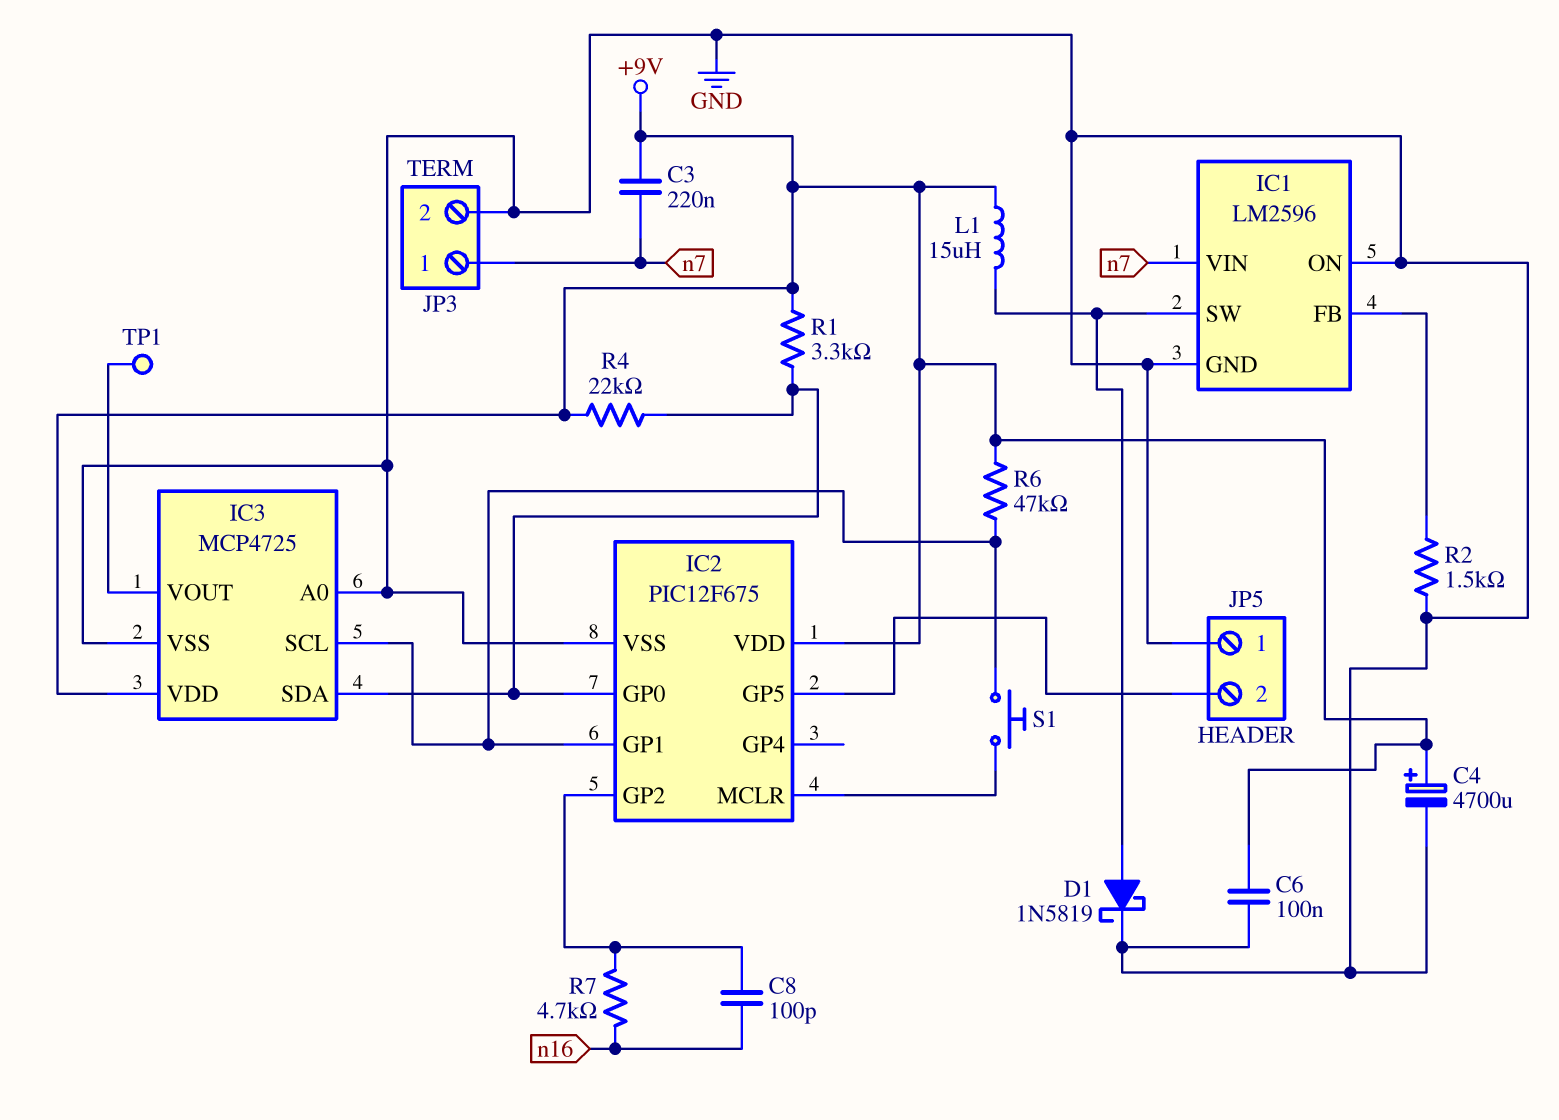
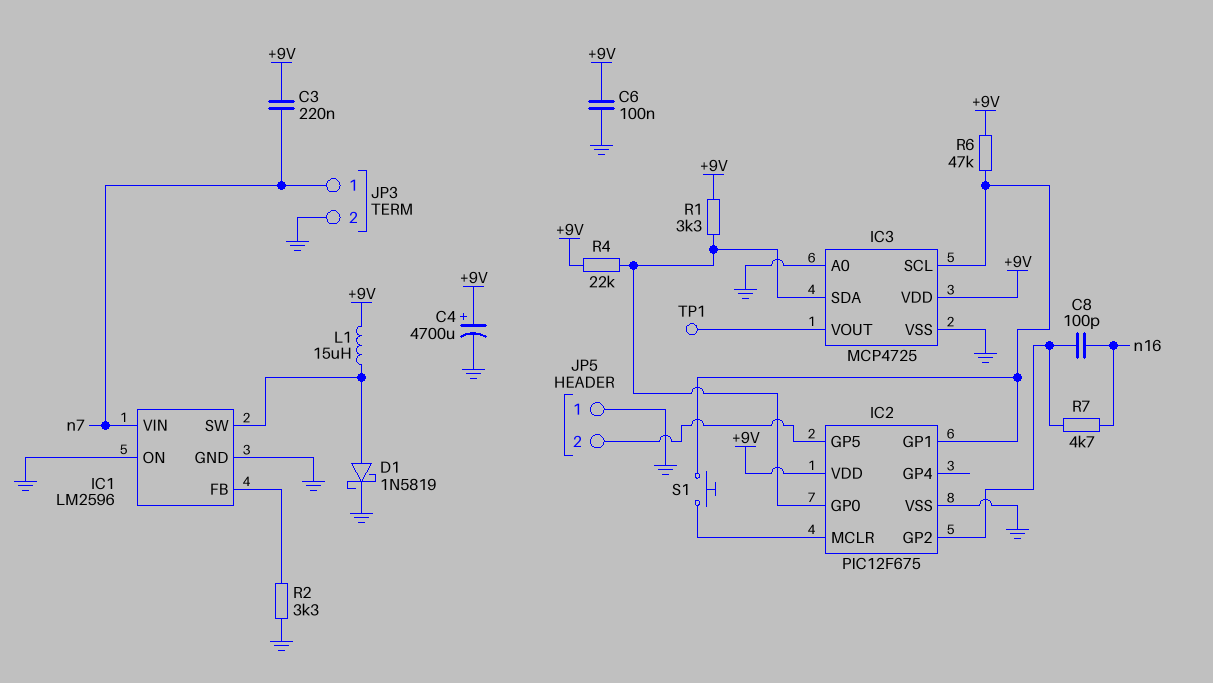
R2: 1.5k (GND, IC1/FB) -> 3.3k (GND, IC1/FB)

